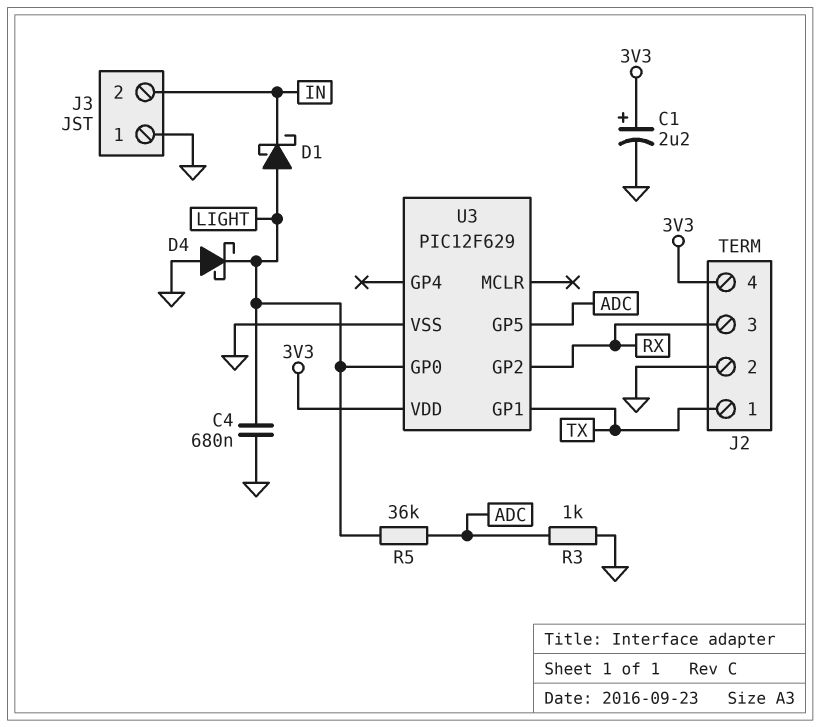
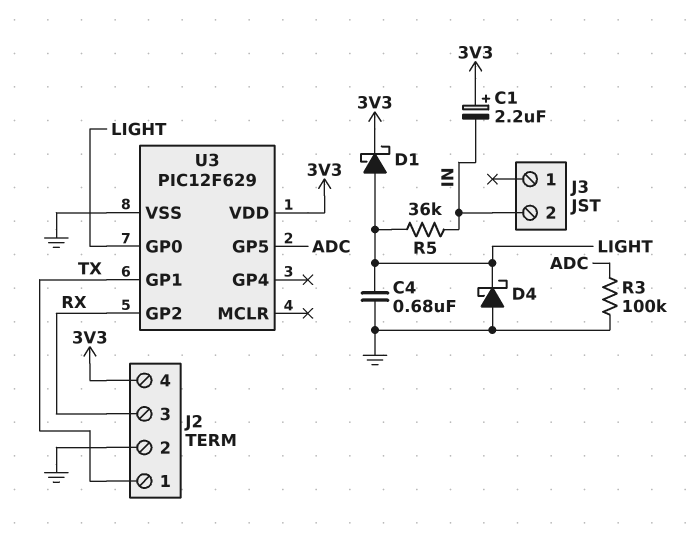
C1: 2.2uF (plus 3V3, minus GND) -> 2.2uF (plus 3V3, minus IN)
D1: schottky (A LIGHT, K IN) -> schottky (A LIGHT, K 3V3)
J3 pin 1: GND -> none
R3: 1k (ADC, GND) -> 100k (ADC, GND)
R5: 36k (ADC, LIGHT) -> 36k (IN, LIGHT)

